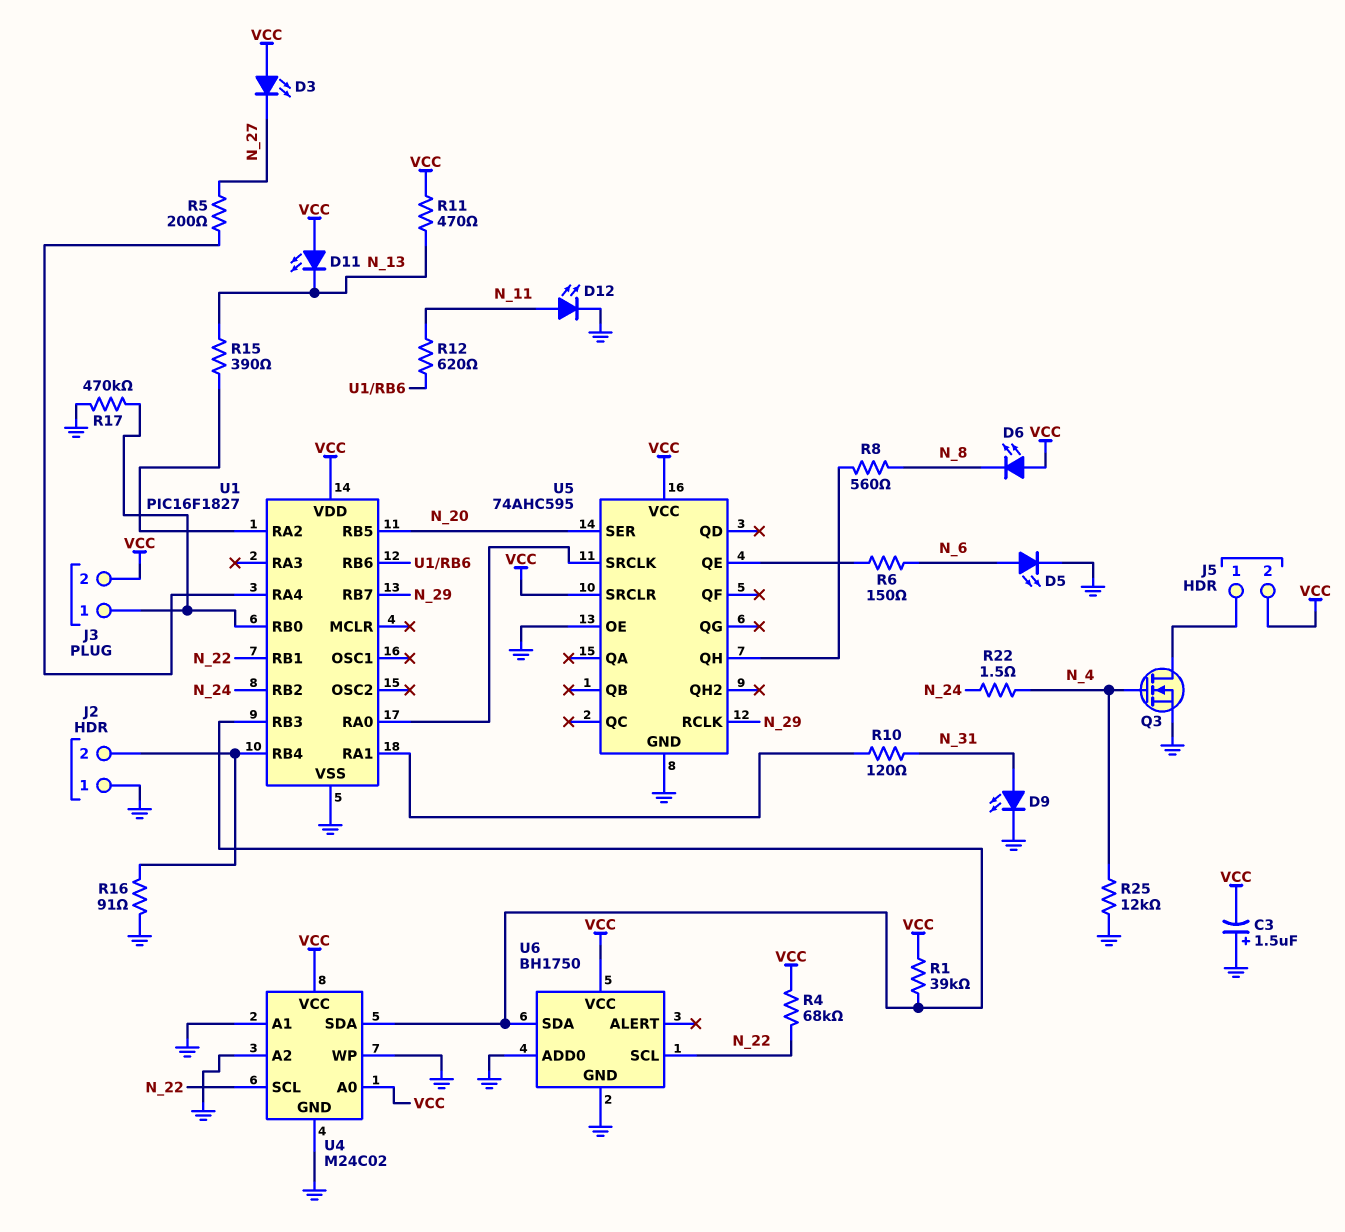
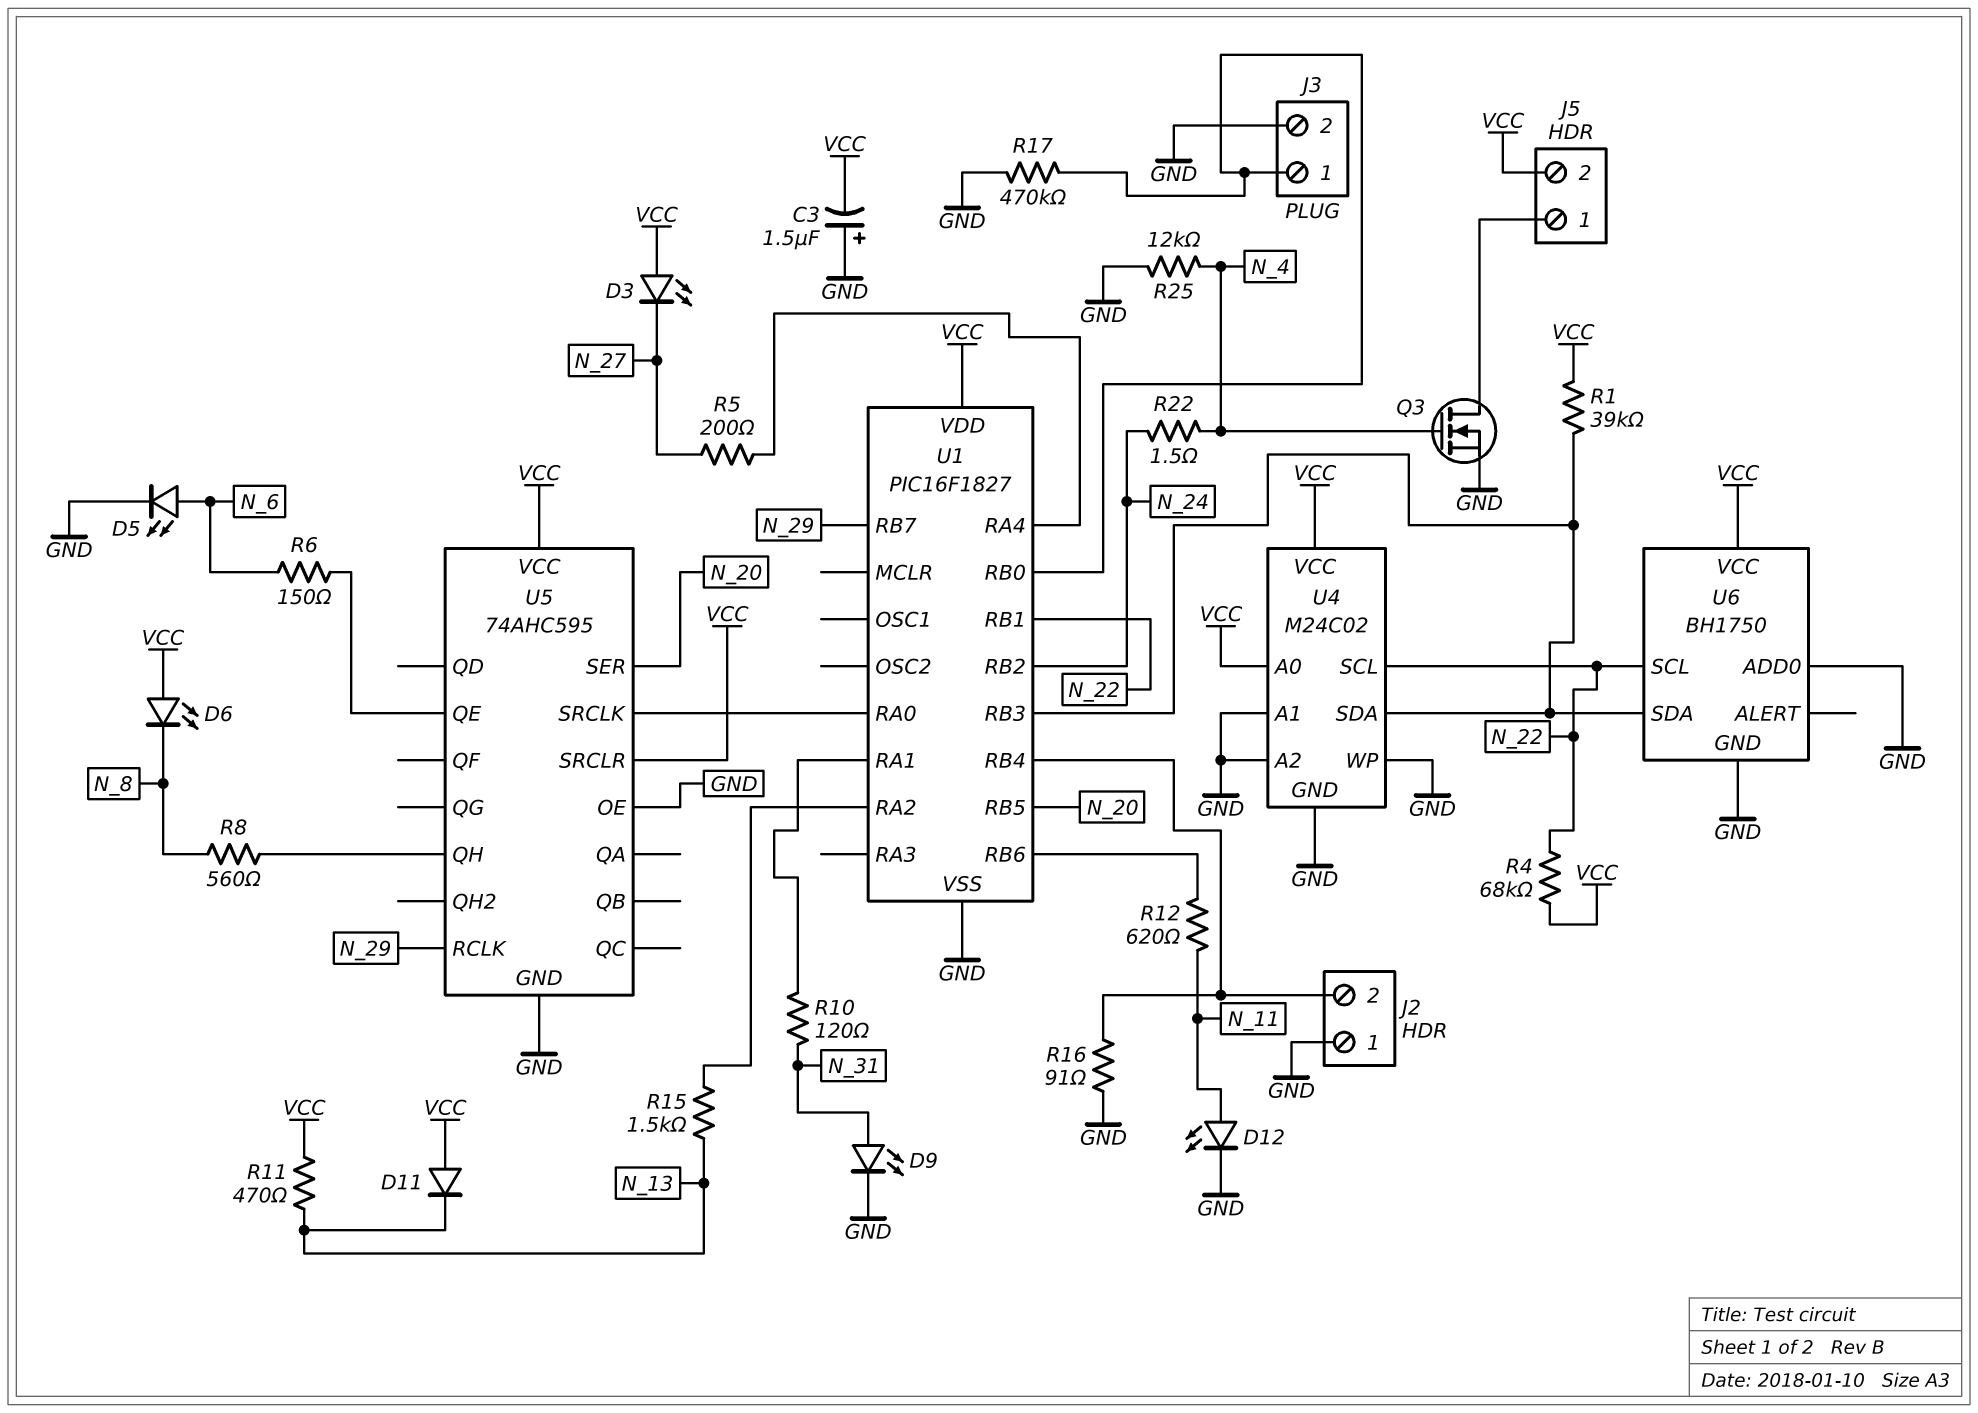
D11: LED (A VCC, K N_13) -> diode (A VCC, K N_13)
J3 pin 2: VCC -> GND
R15: 390 (N_13, U1/RA2) -> 1.5k (N_13, U1/RA2)

